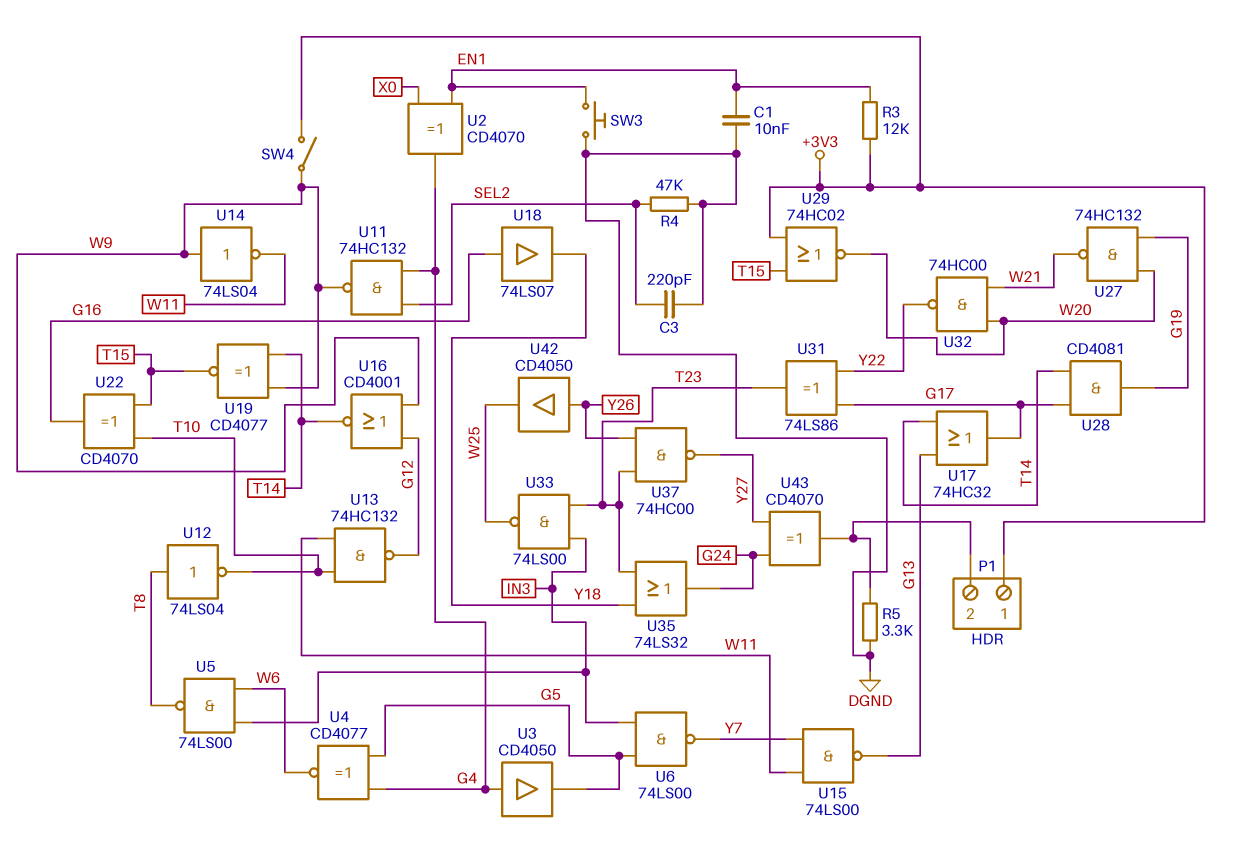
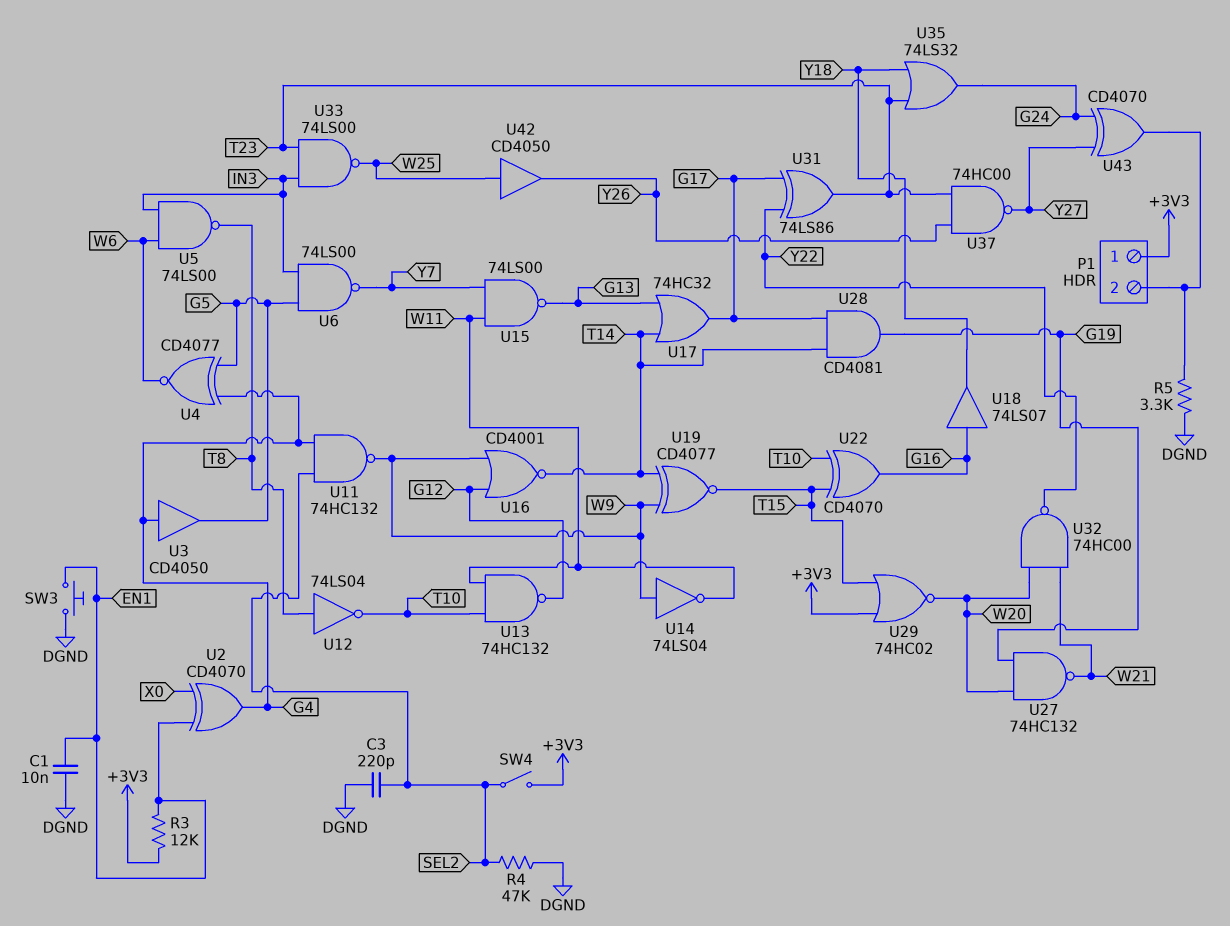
SW4: switch (+3V3, W9) -> switch (+3V3, SEL2)
U42: buffer CD4050 (in Y26, out W25) -> buffer CD4050 (in W25, out Y26)

